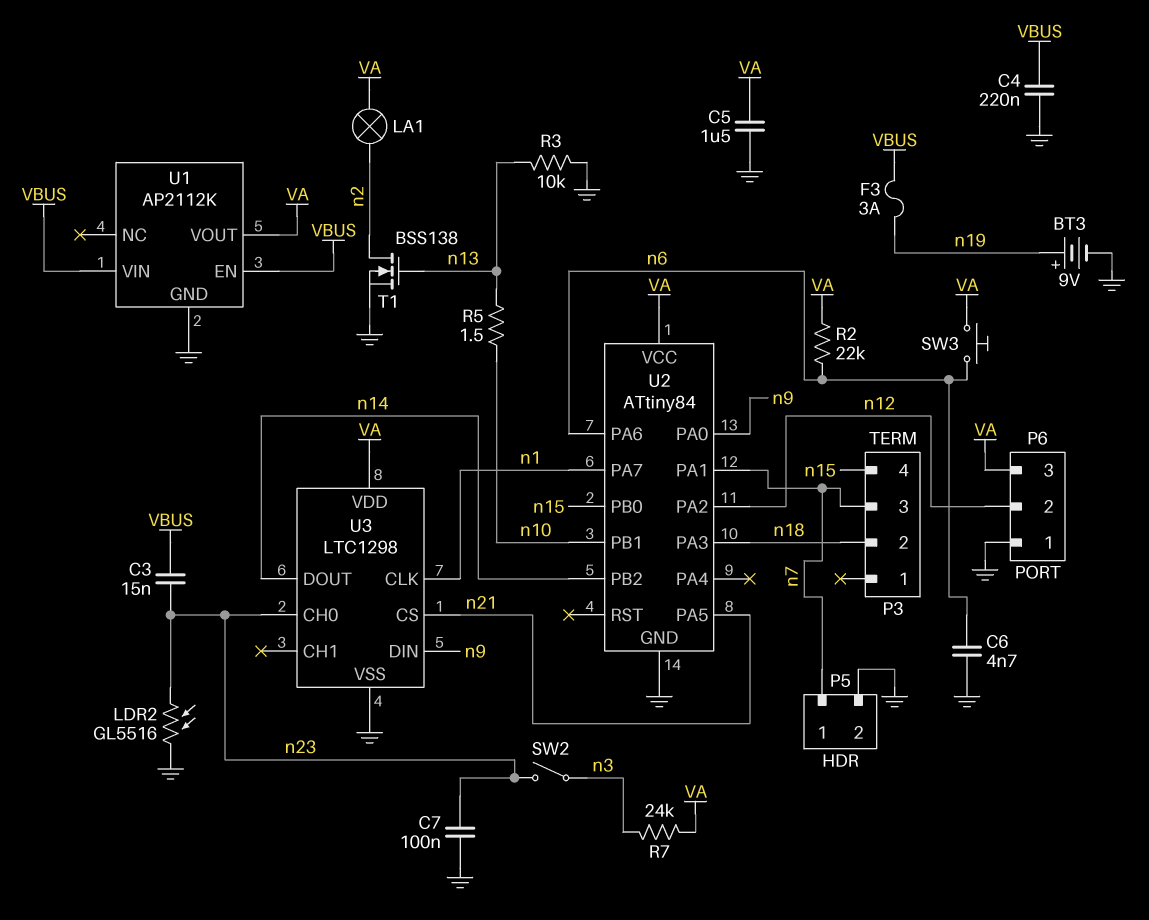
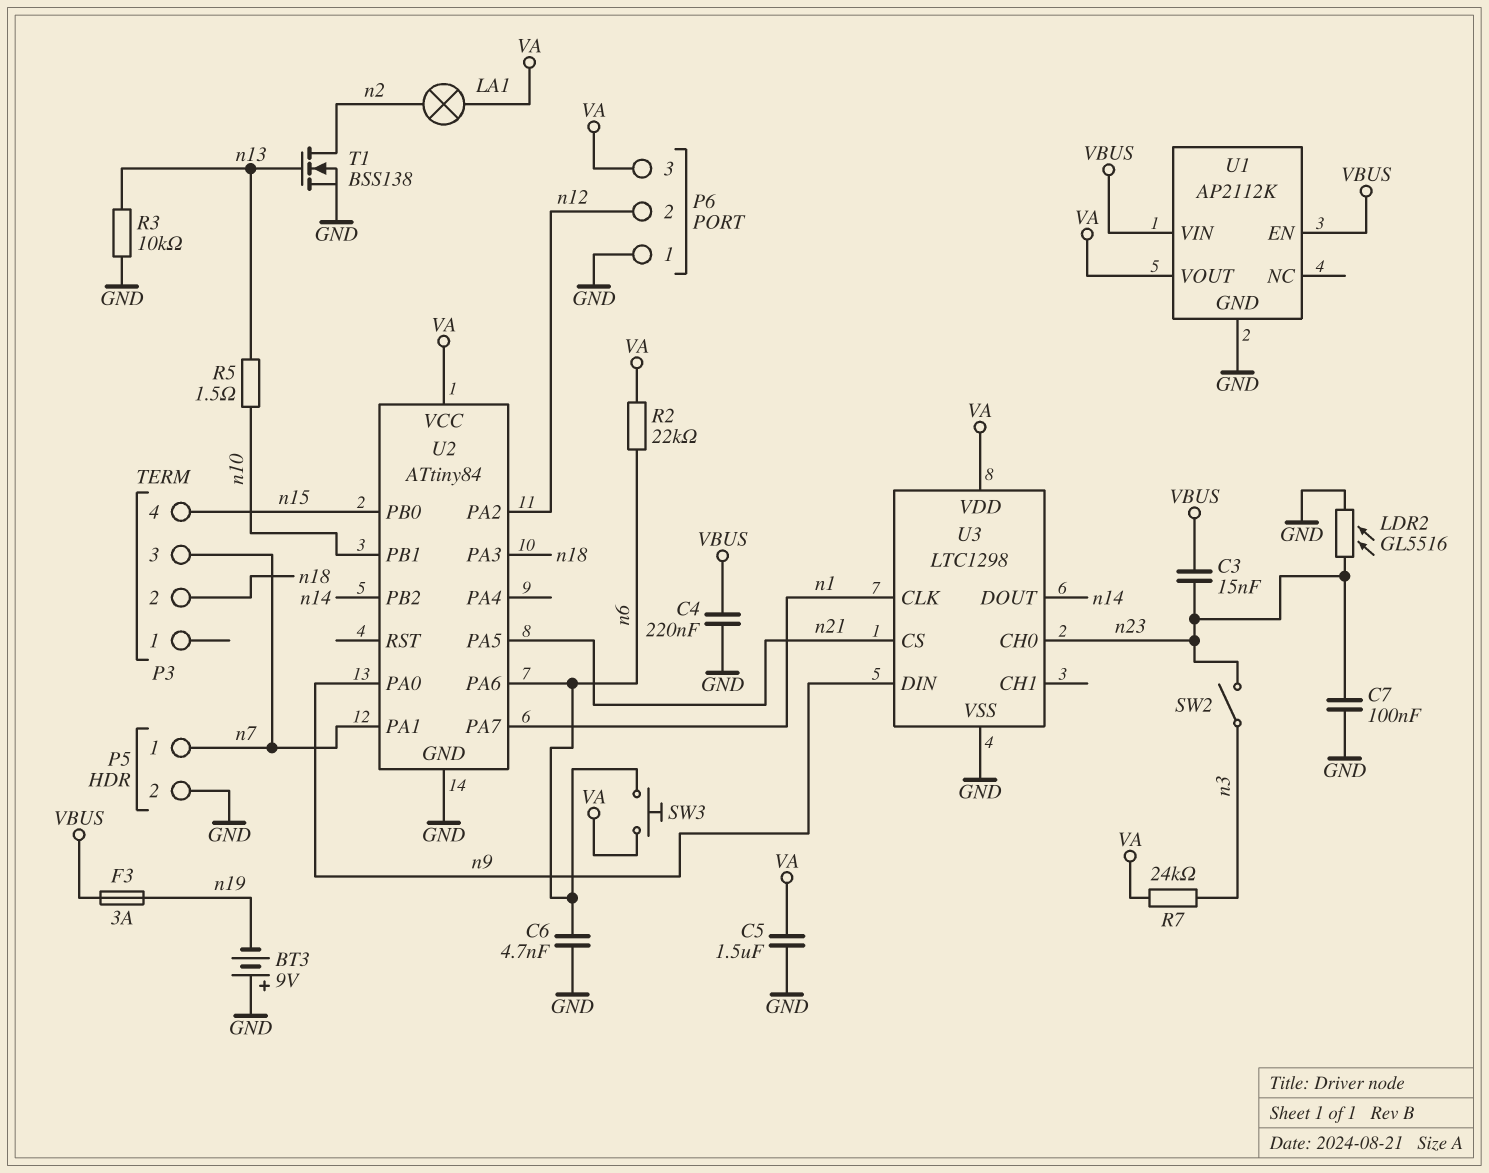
BT3: 9V (plus n19, minus GND) -> 9V (plus GND, minus n19)

